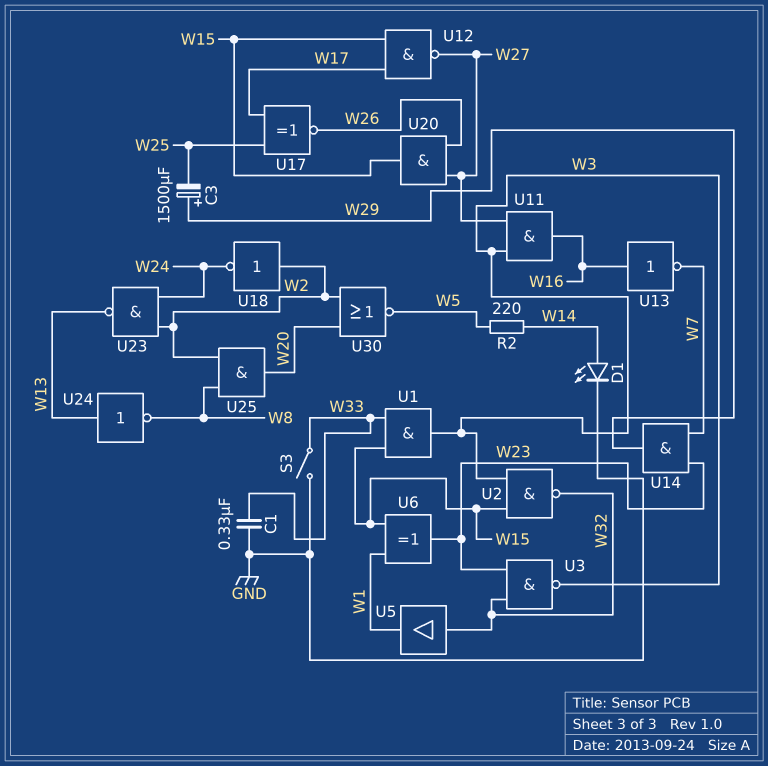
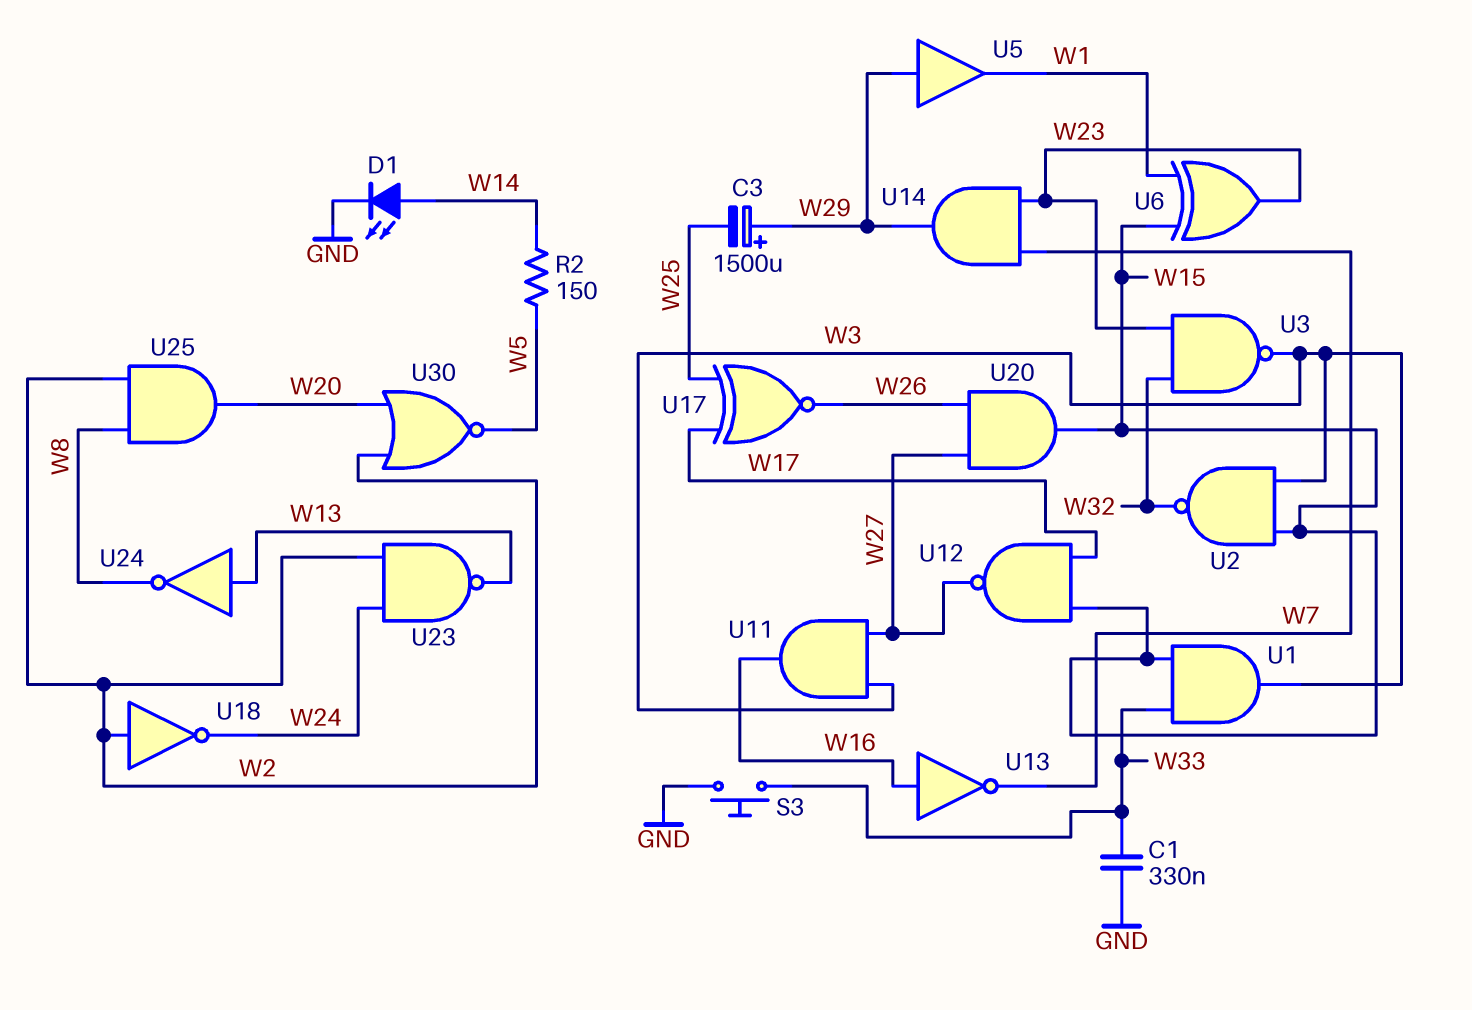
R2: 220 (W5, W14) -> 150 (W5, W14)
S3: switch (GND, W33) -> button (GND, W33)
U5: buffer (in W32, out W1) -> buffer (in W29, out W1)

